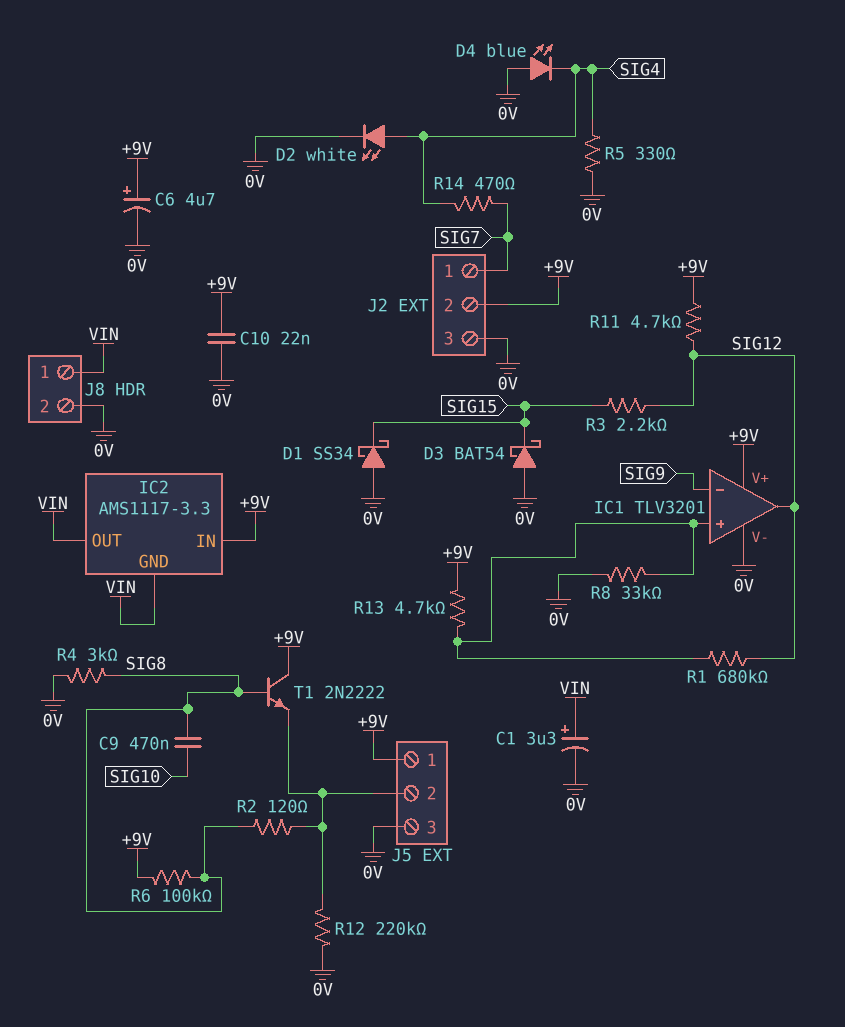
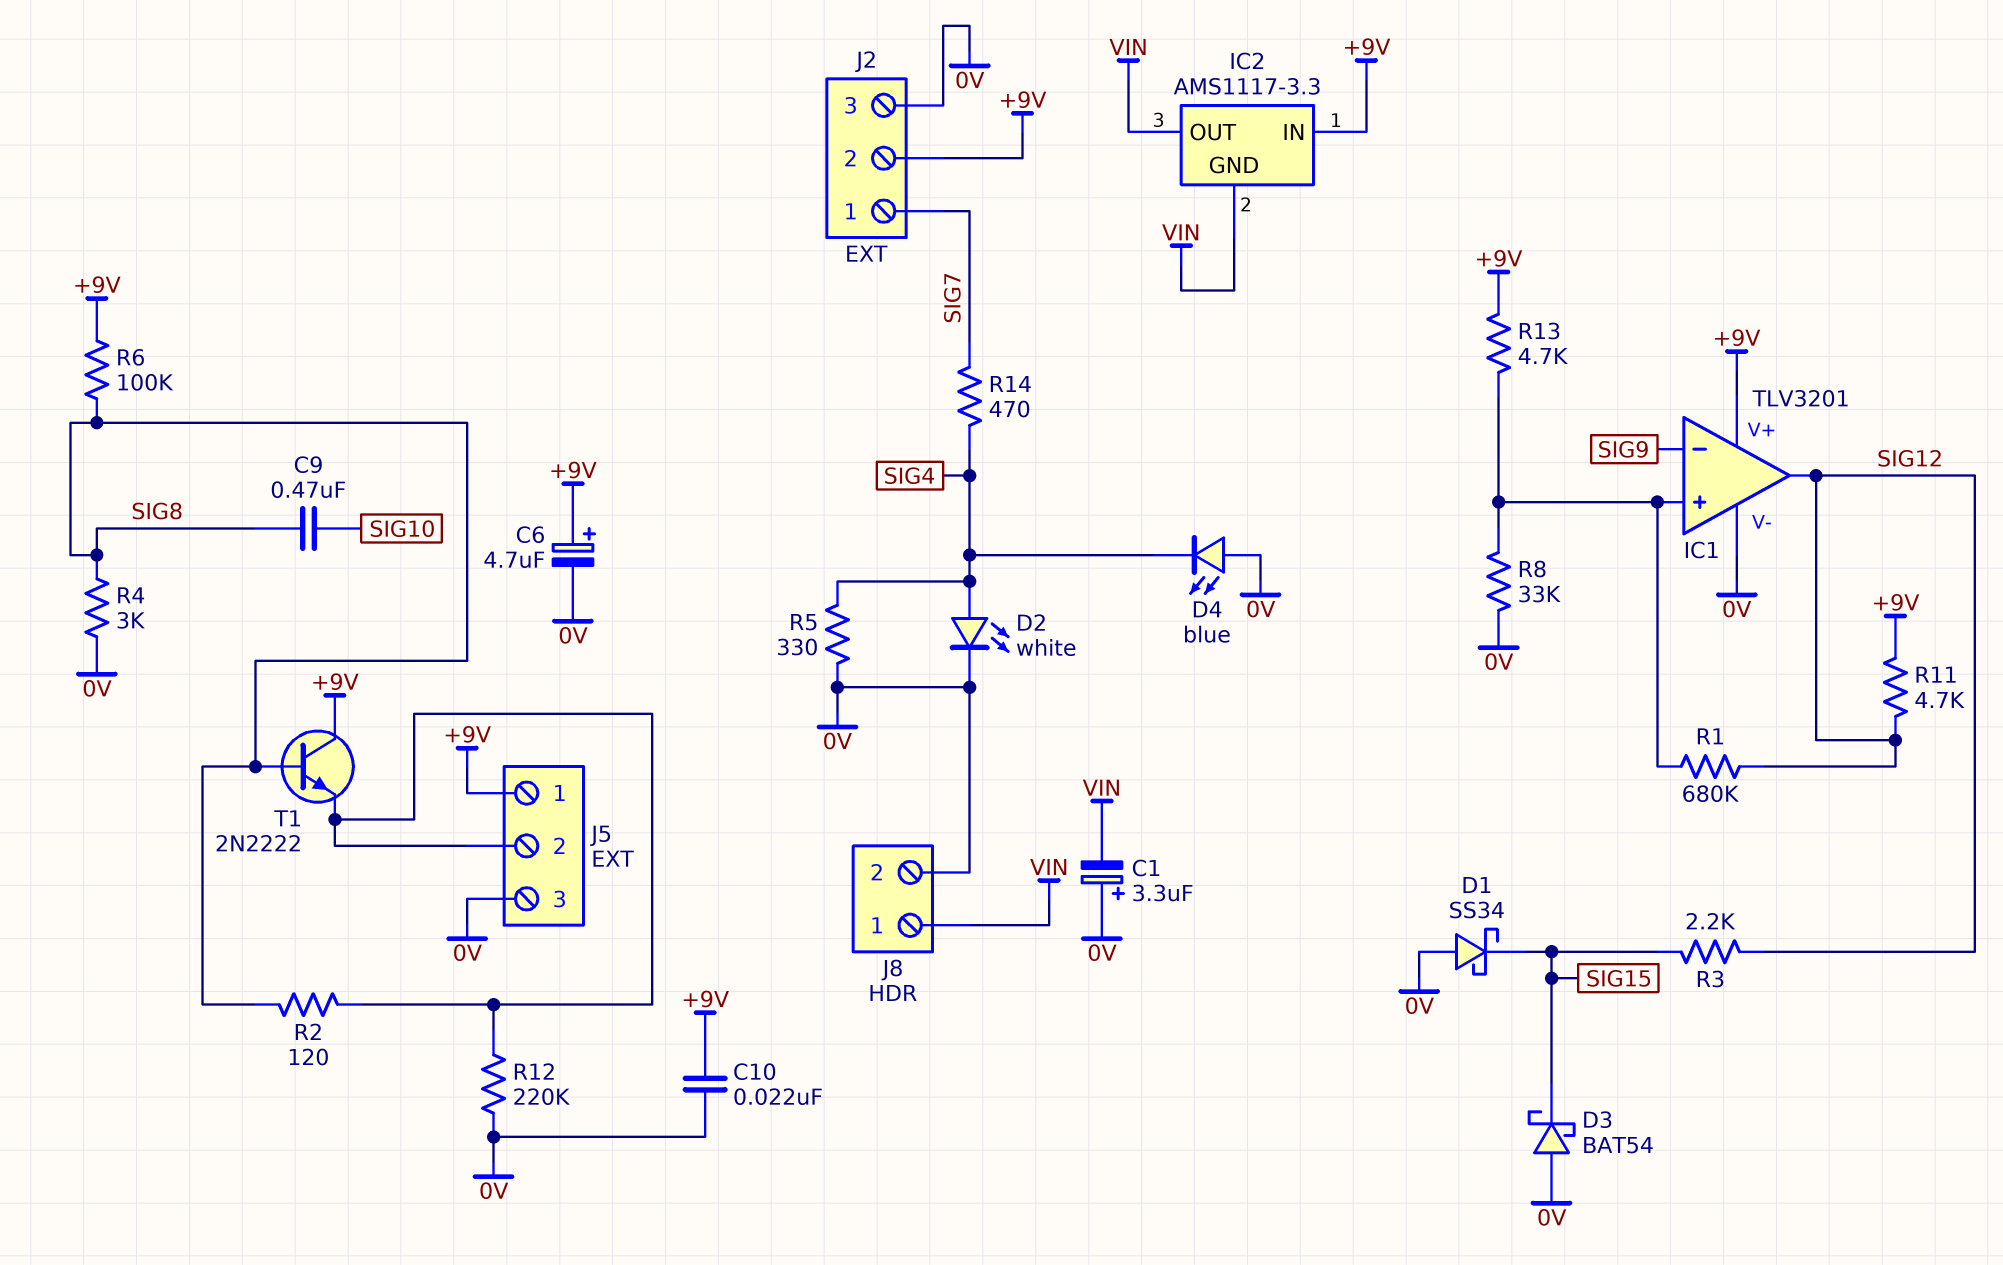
C1: 3.3uF (plus VIN, minus 0V) -> 3.3uF (plus 0V, minus VIN)

